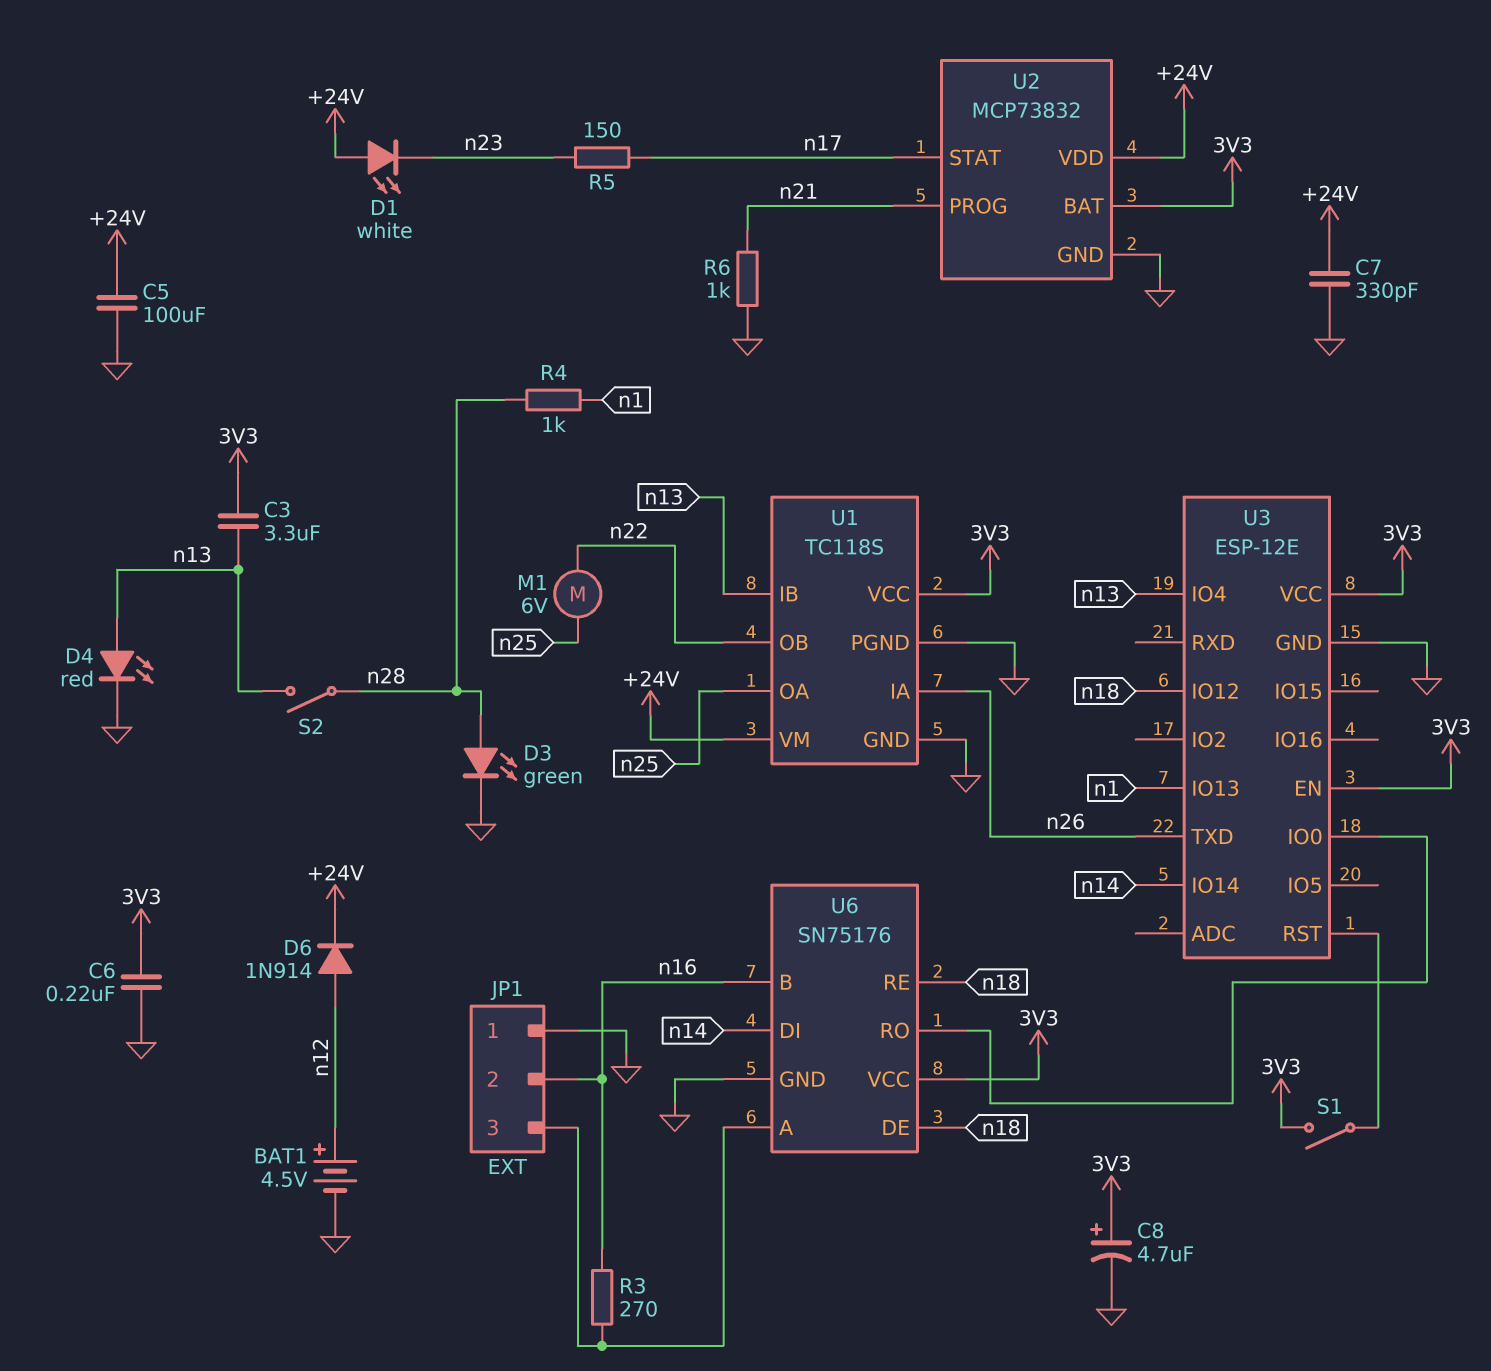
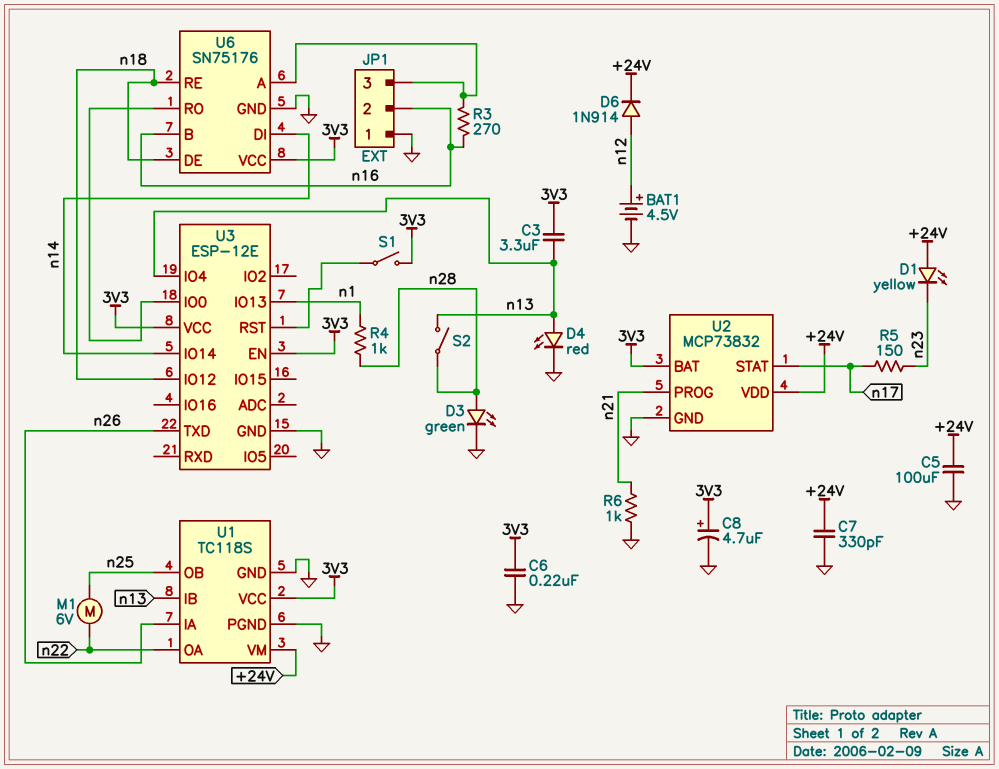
D1: LED white (A +24V, K n23) -> LED yellow (A +24V, K n23)
U1 pin OA: n25 -> n22
U1 pin OB: n22 -> n25

